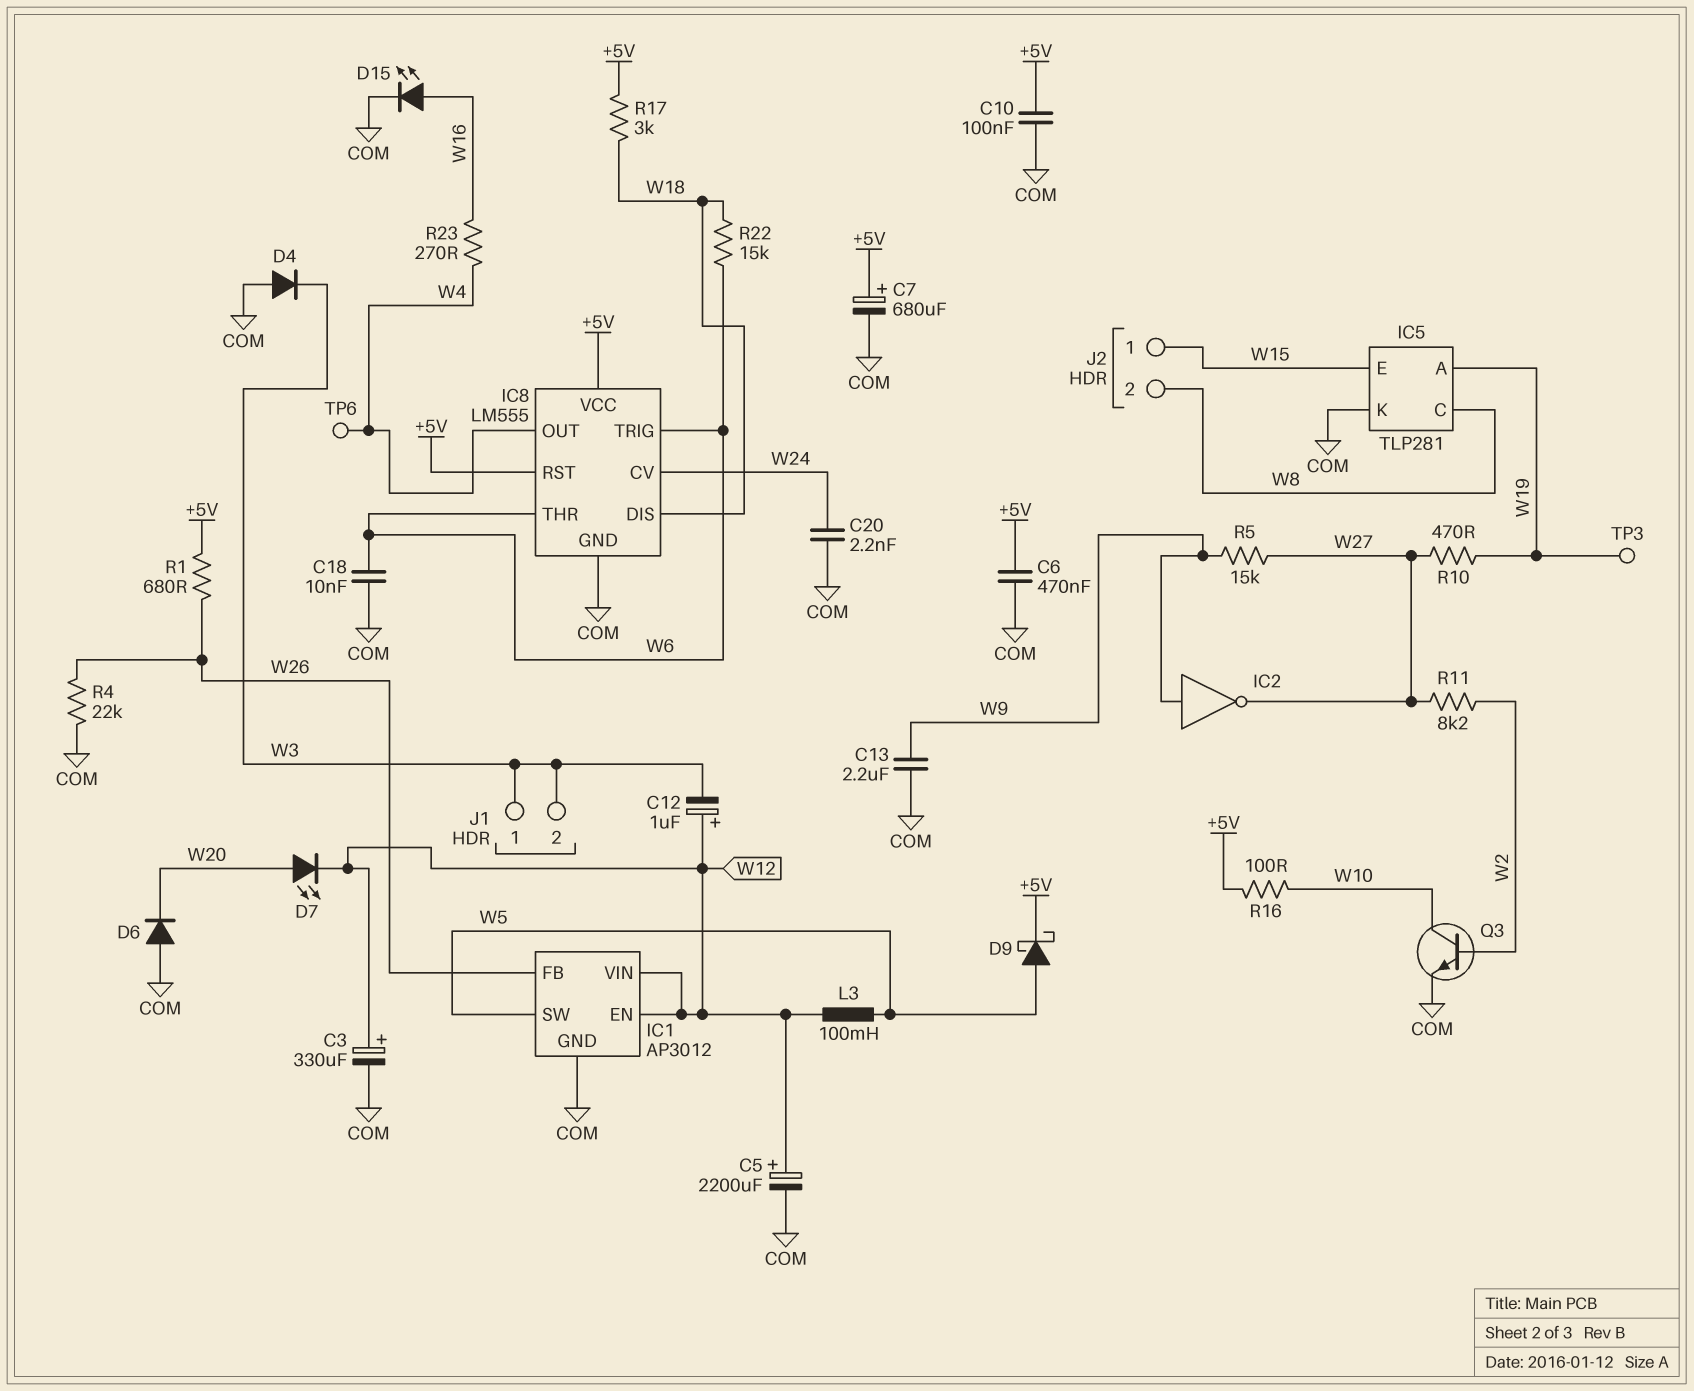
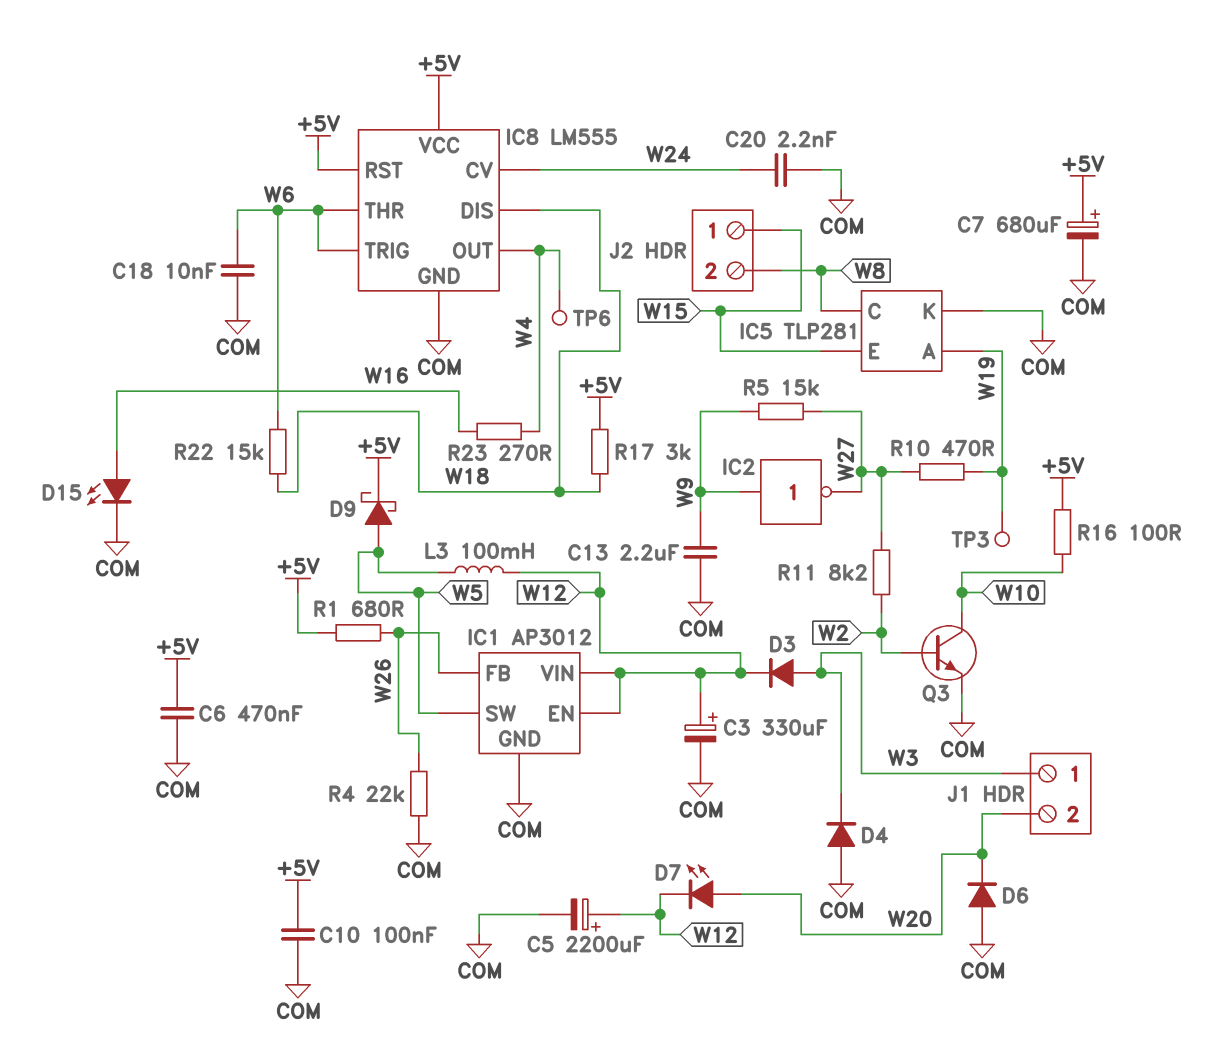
C12: 1uF (plus W12, minus W3) -> none
D3: none -> diode (A W3, K W12)
J1 pin 2: W3 -> W20

